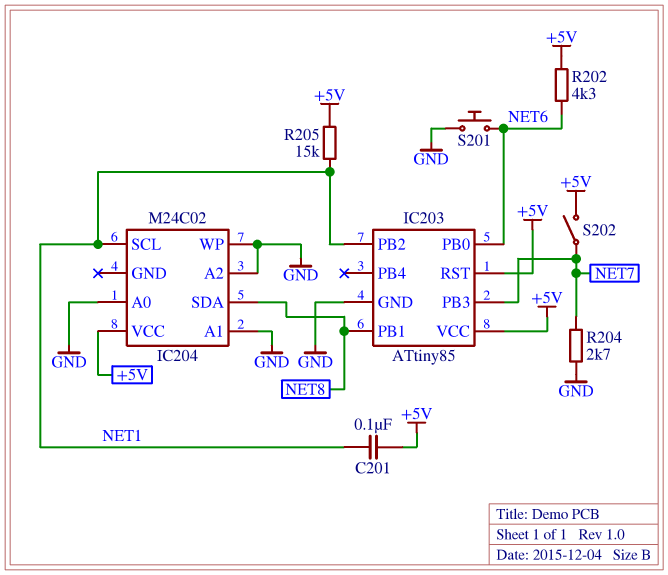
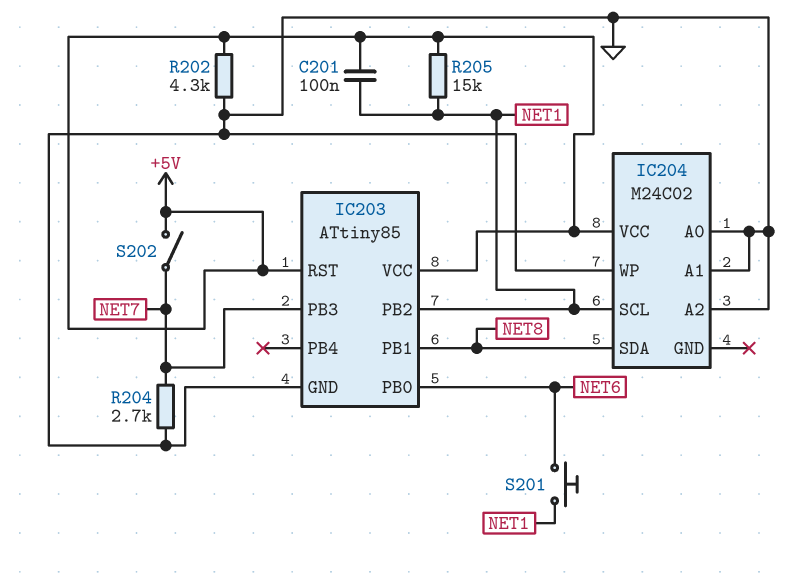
R202: 4.3k (+5V, NET6) -> 4.3k (+5V, GND)
S201: button (GND, NET6) -> button (NET1, NET6)

